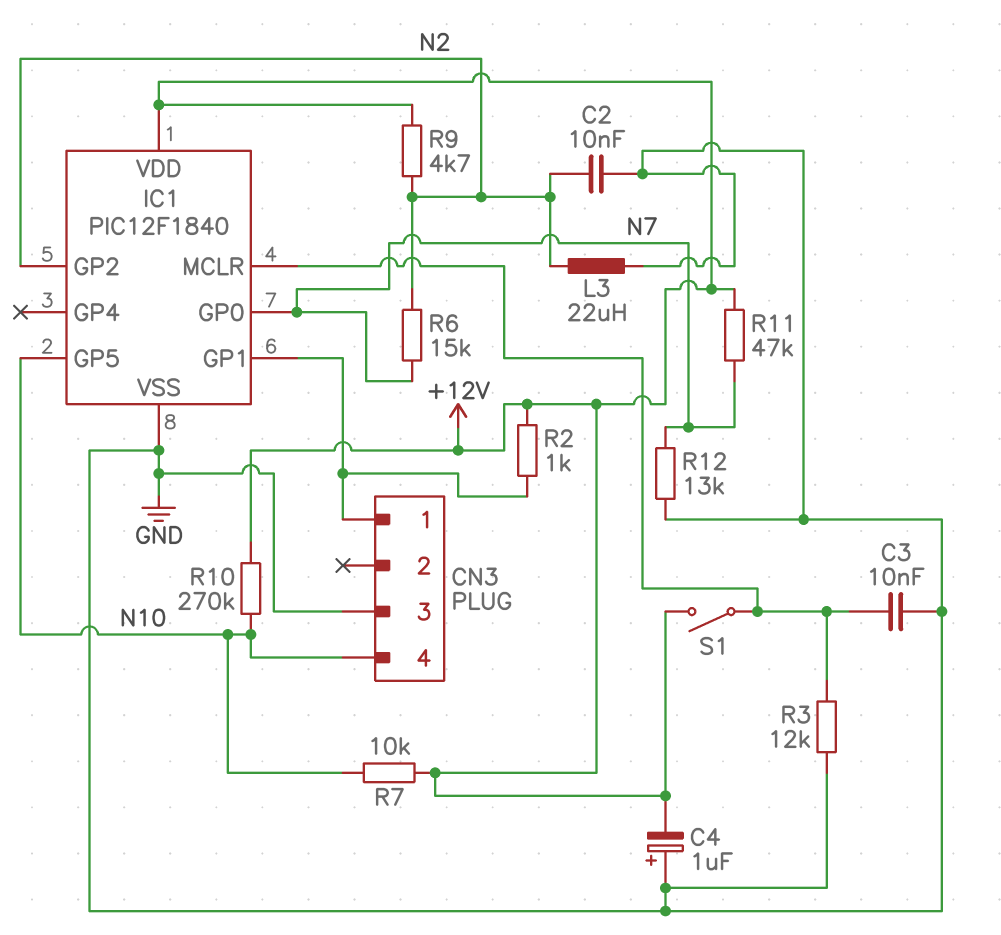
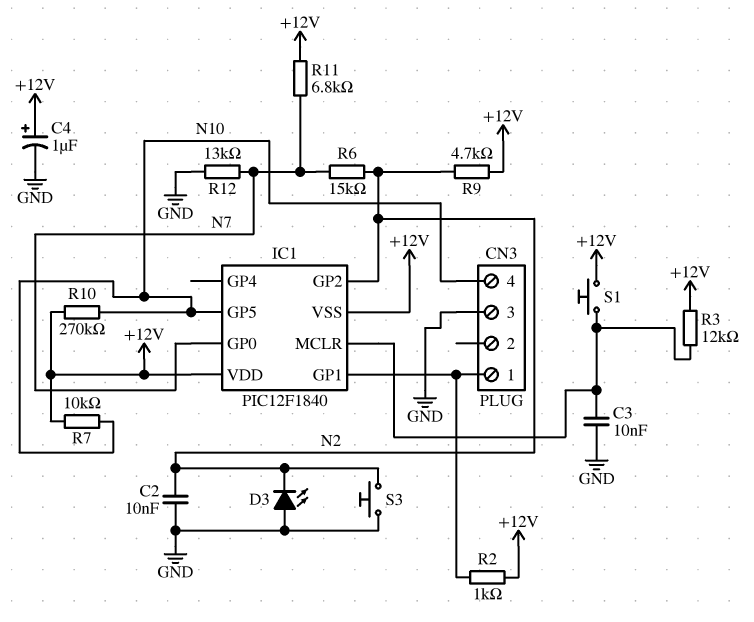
C4: 1uF (plus GND, minus +12V) -> 1uF (plus +12V, minus GND)
D3: none -> LED (A GND, K N2)
IC1 pin VSS: GND -> +12V
L3: 22uH (GND, N2) -> none
R3: 12k (GND, IC1/MCLR) -> 12k (+12V, IC1/MCLR)
R11: 47k (+12V, N7) -> 6.8k (+12V, N7)
S1: switch (+12V, IC1/MCLR) -> button (+12V, IC1/MCLR)
S3: none -> button (GND, N2)

